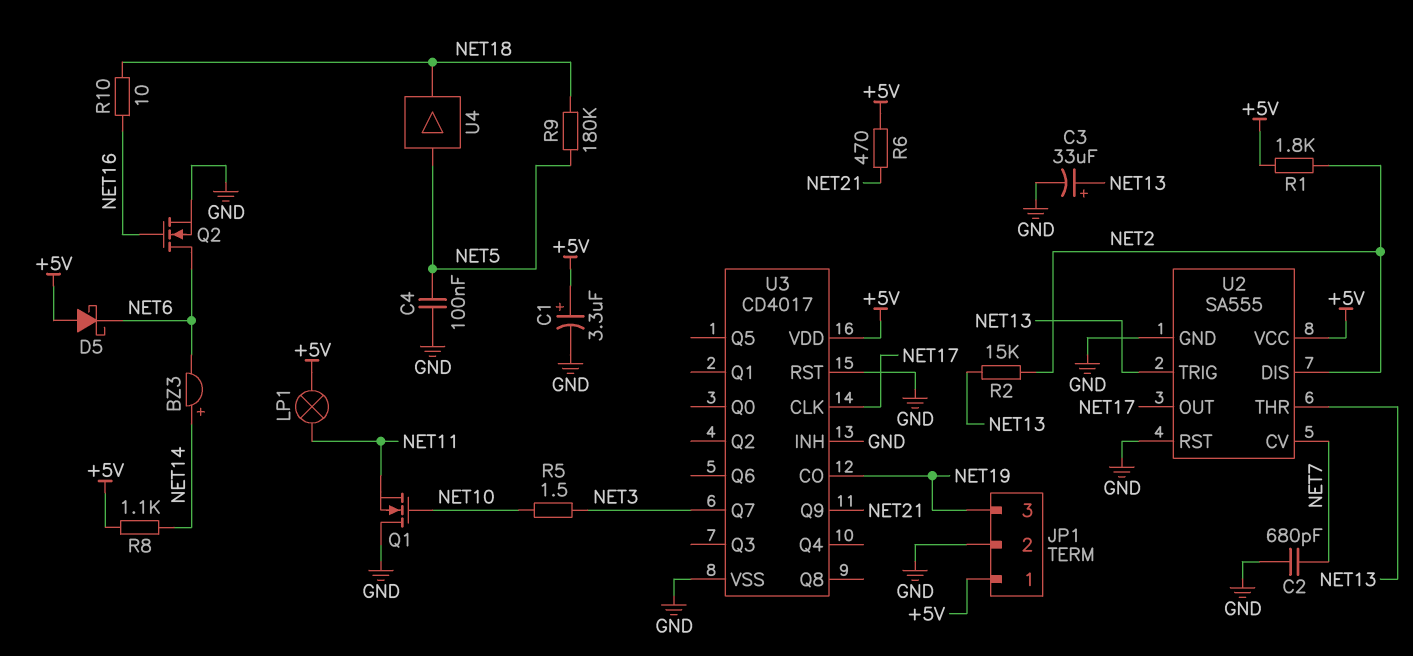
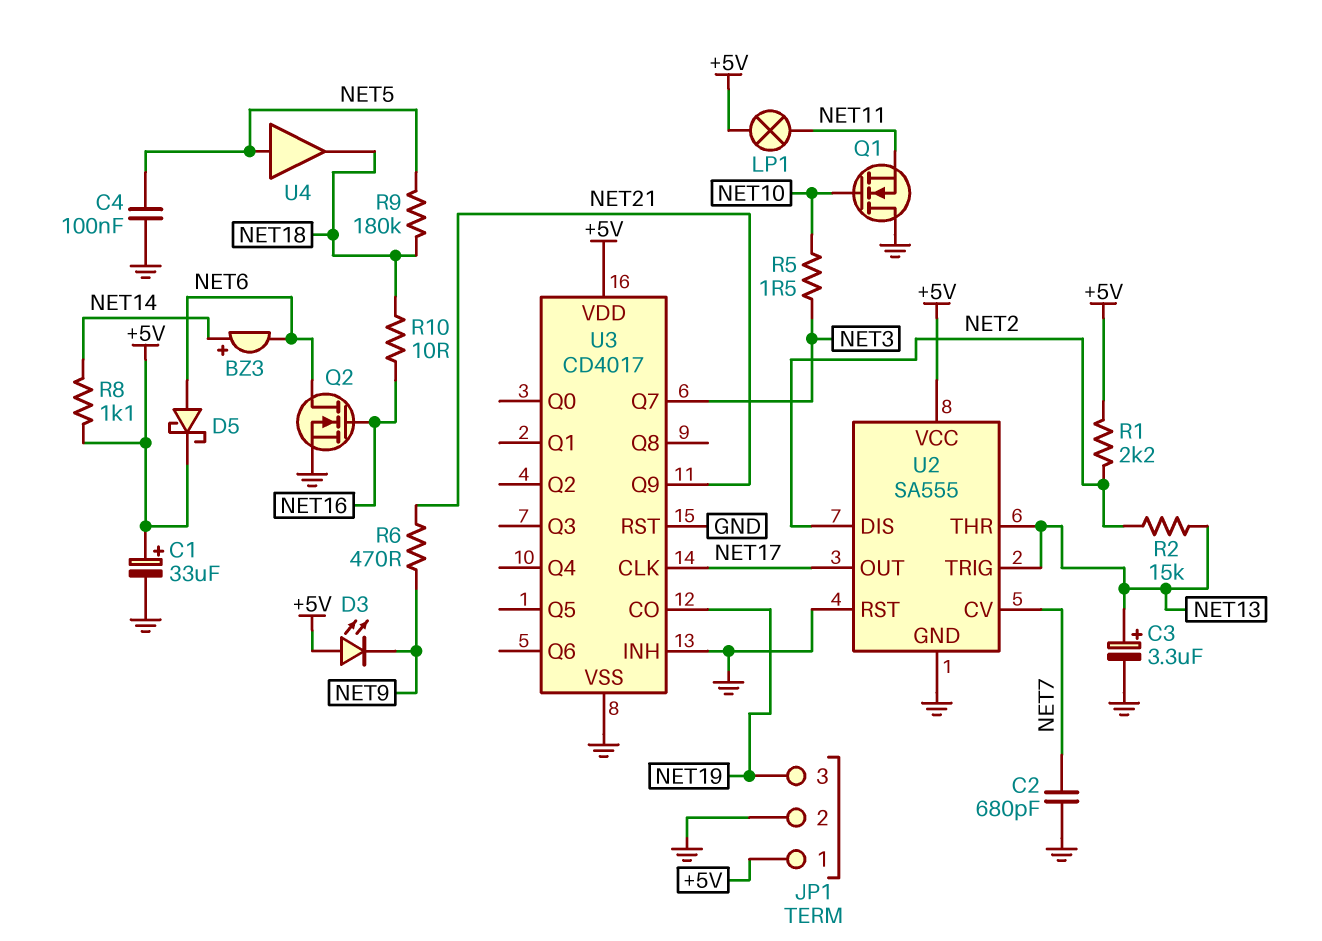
C1: 3.3uF (plus +5V, minus GND) -> 33uF (plus +5V, minus GND)
C3: 33uF (plus NET13, minus GND) -> 3.3uF (plus NET13, minus GND)
D3: none -> LED (A +5V, K NET9)
D5: schottky (A +5V, K NET6) -> schottky (A NET6, K +5V)
R1: 1.8k (+5V, NET2) -> 2.2k (+5V, NET2)
R6: 470 (+5V, NET21) -> 470 (NET9, NET21)

